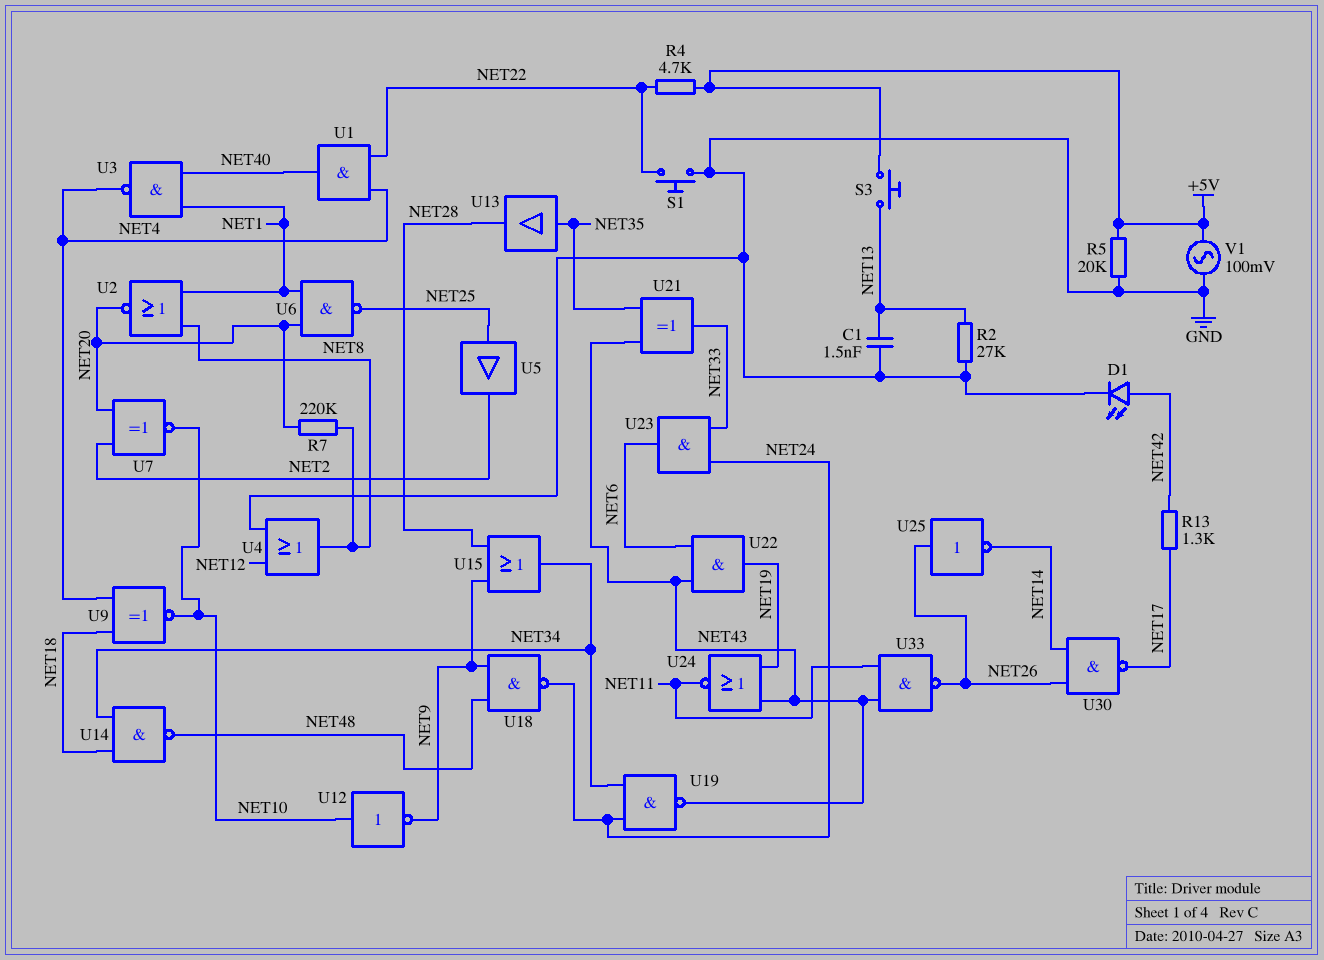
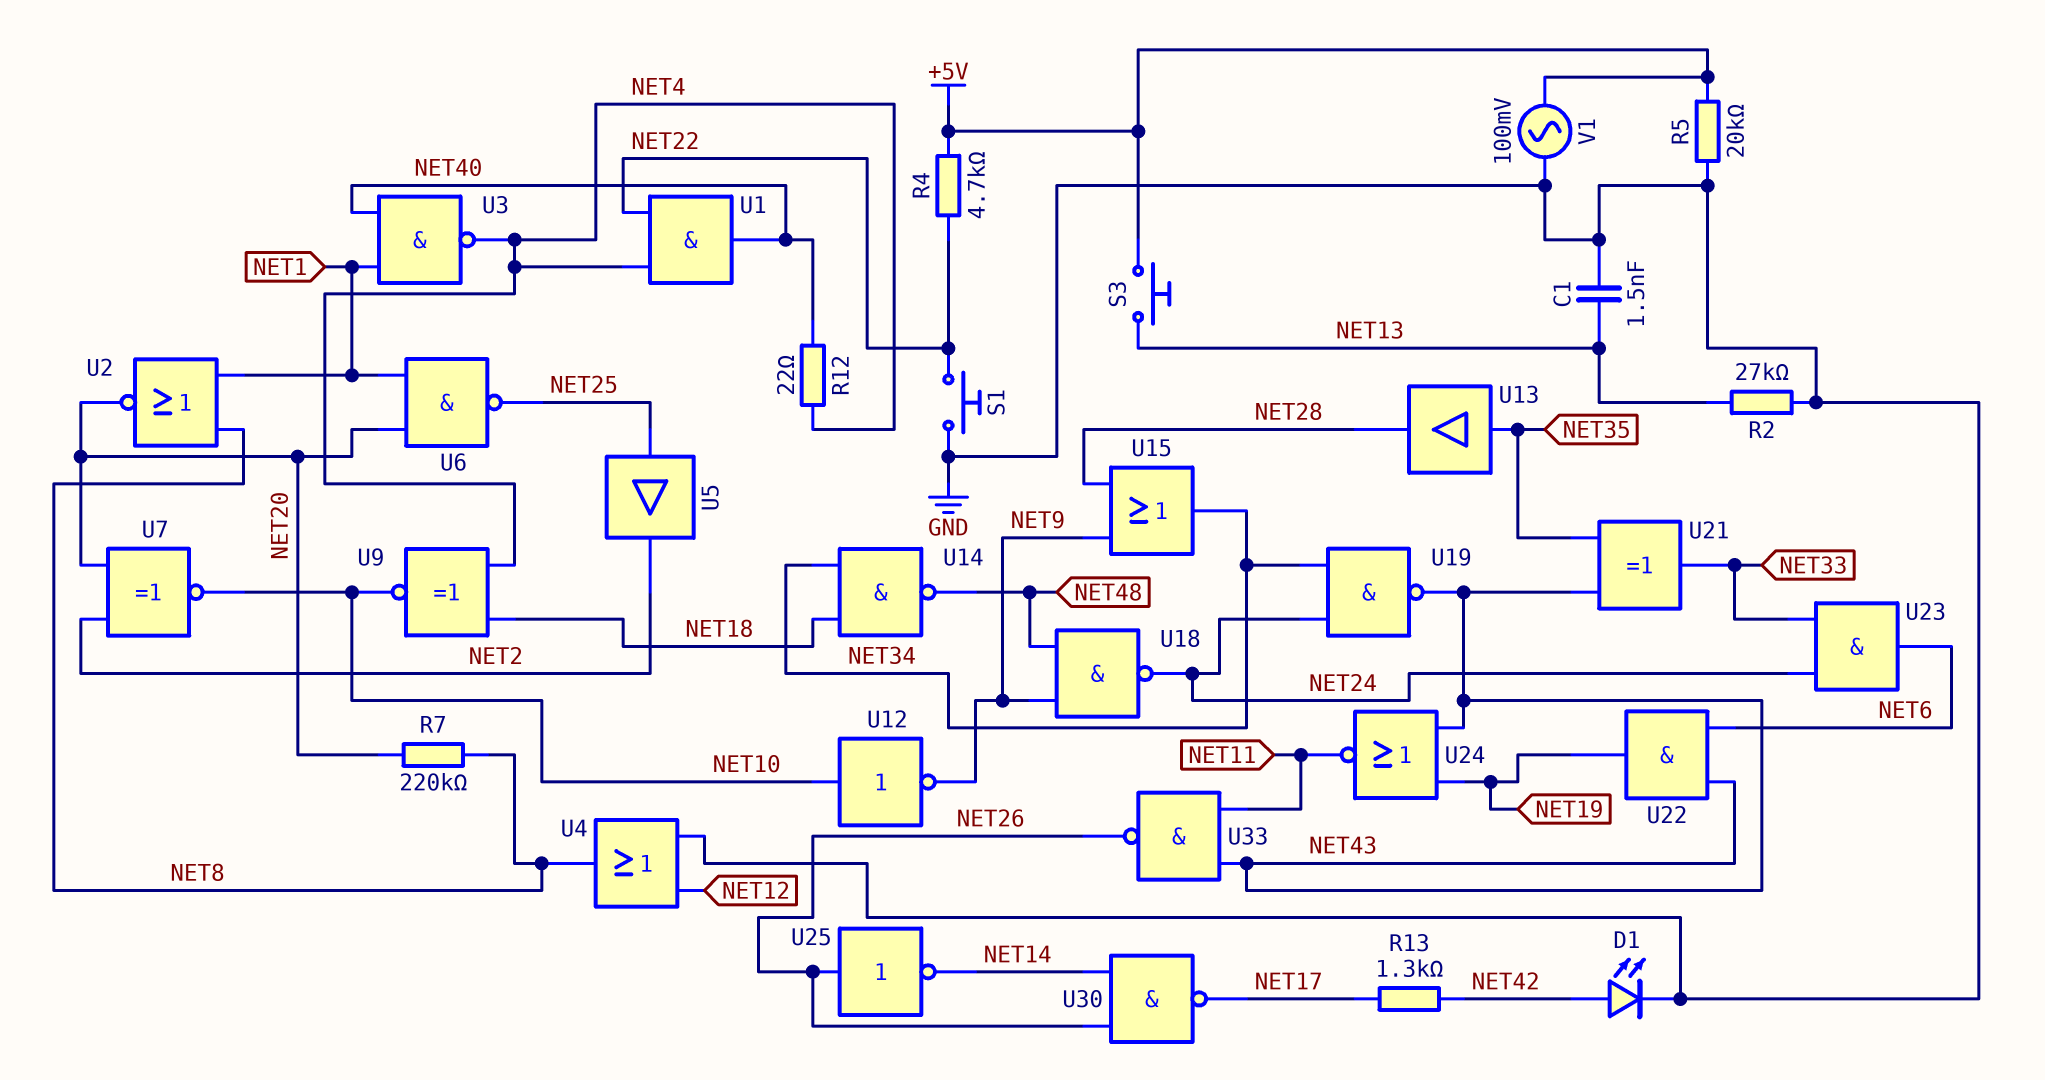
R12: none -> 22 (NET4, NET40)

